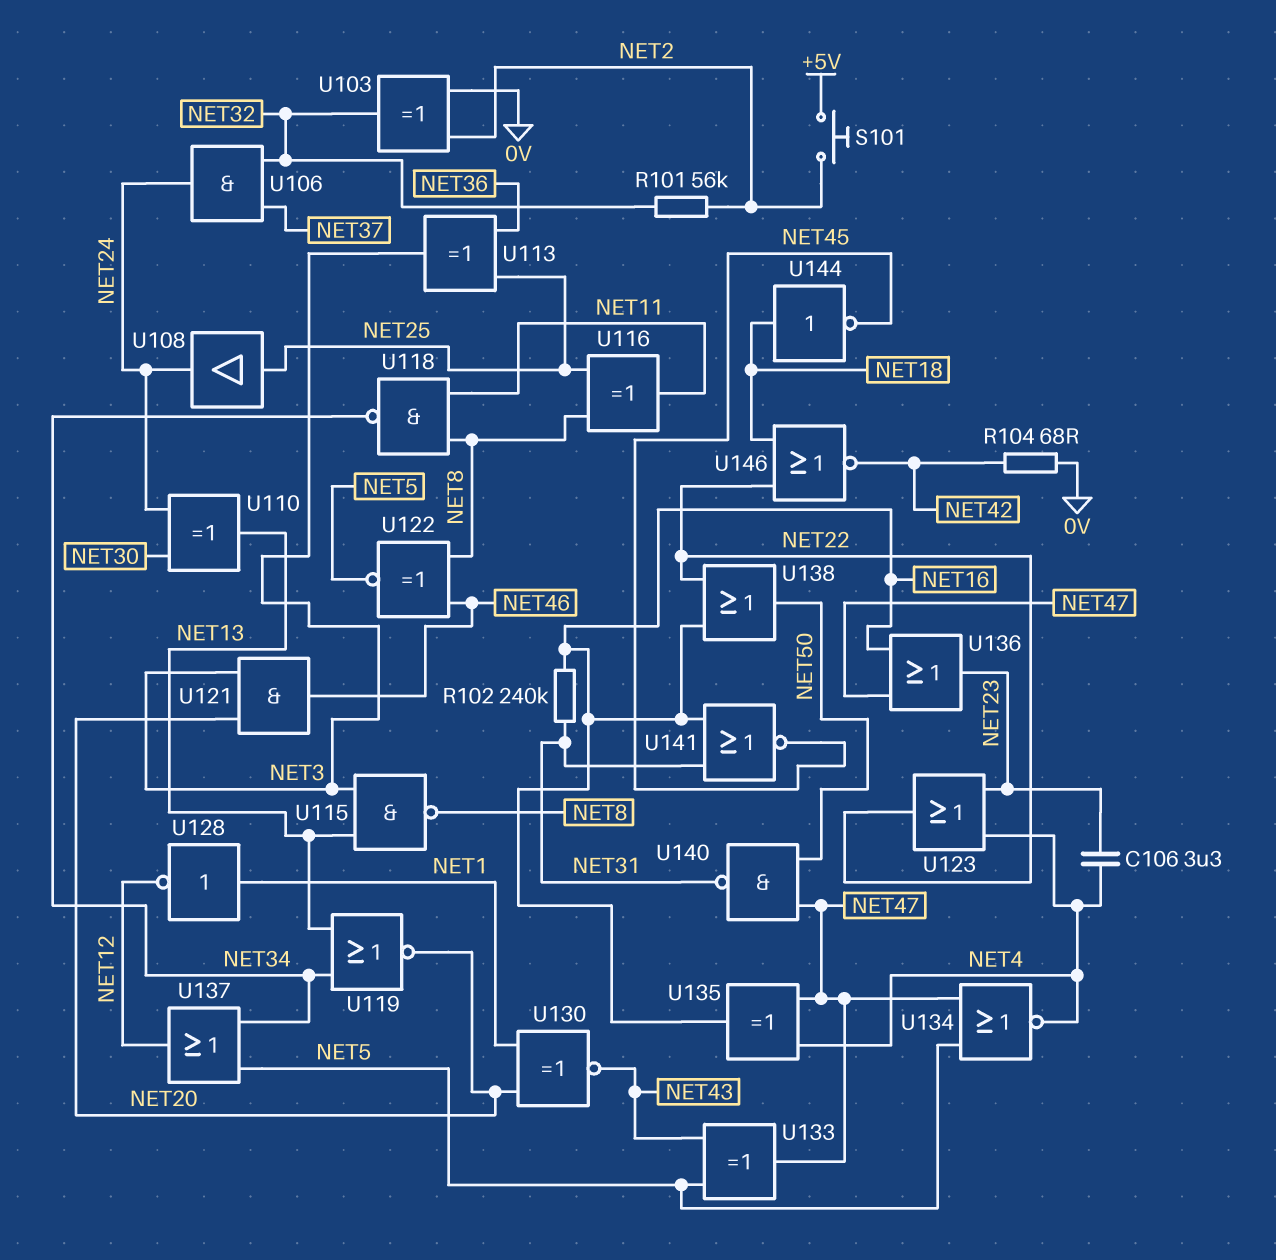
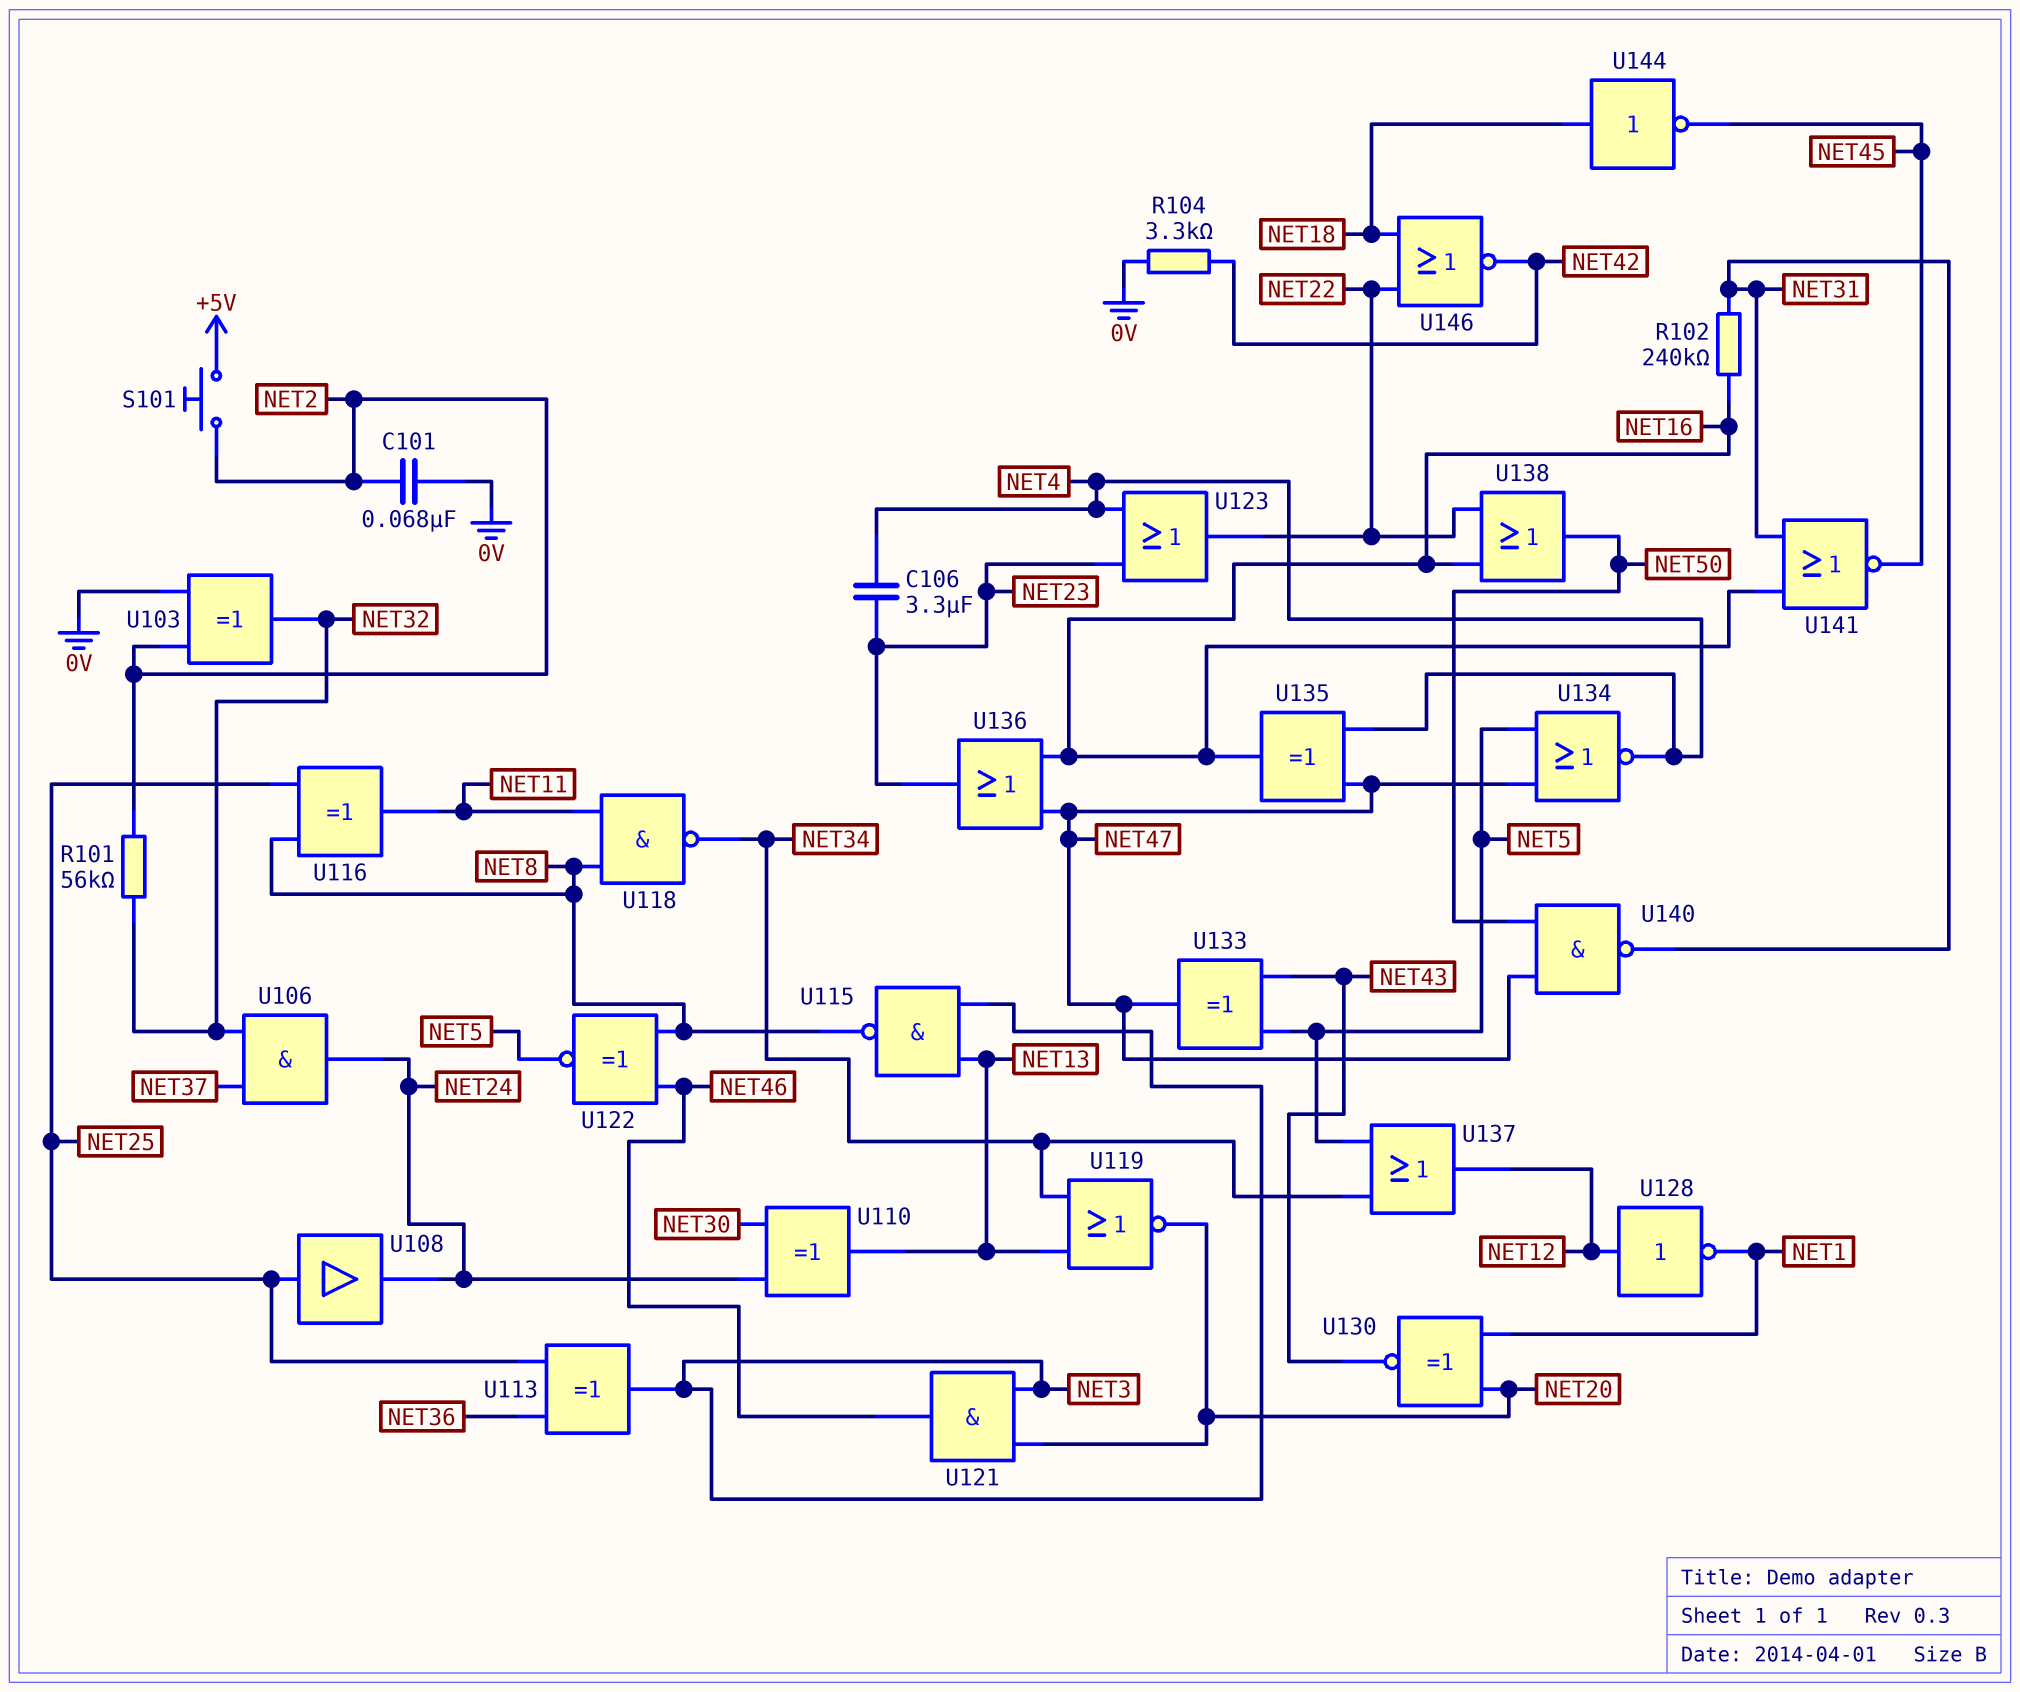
C101: none -> 68nF (0V, NET2)
R104: 68 (0V, NET42) -> 3.3k (0V, NET42)
U128: NOT (in NET1, out NET12) -> NOT (in NET12, out NET1)

